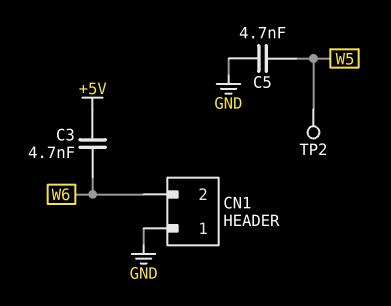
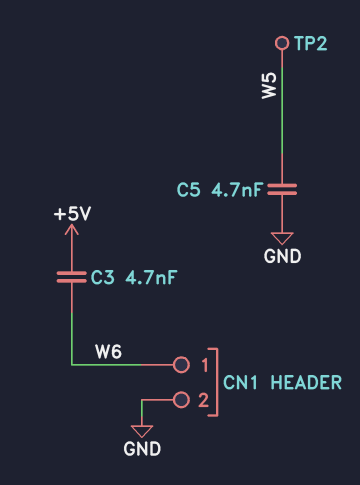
CN1 pin 1: GND -> W6
CN1 pin 2: W6 -> GND

